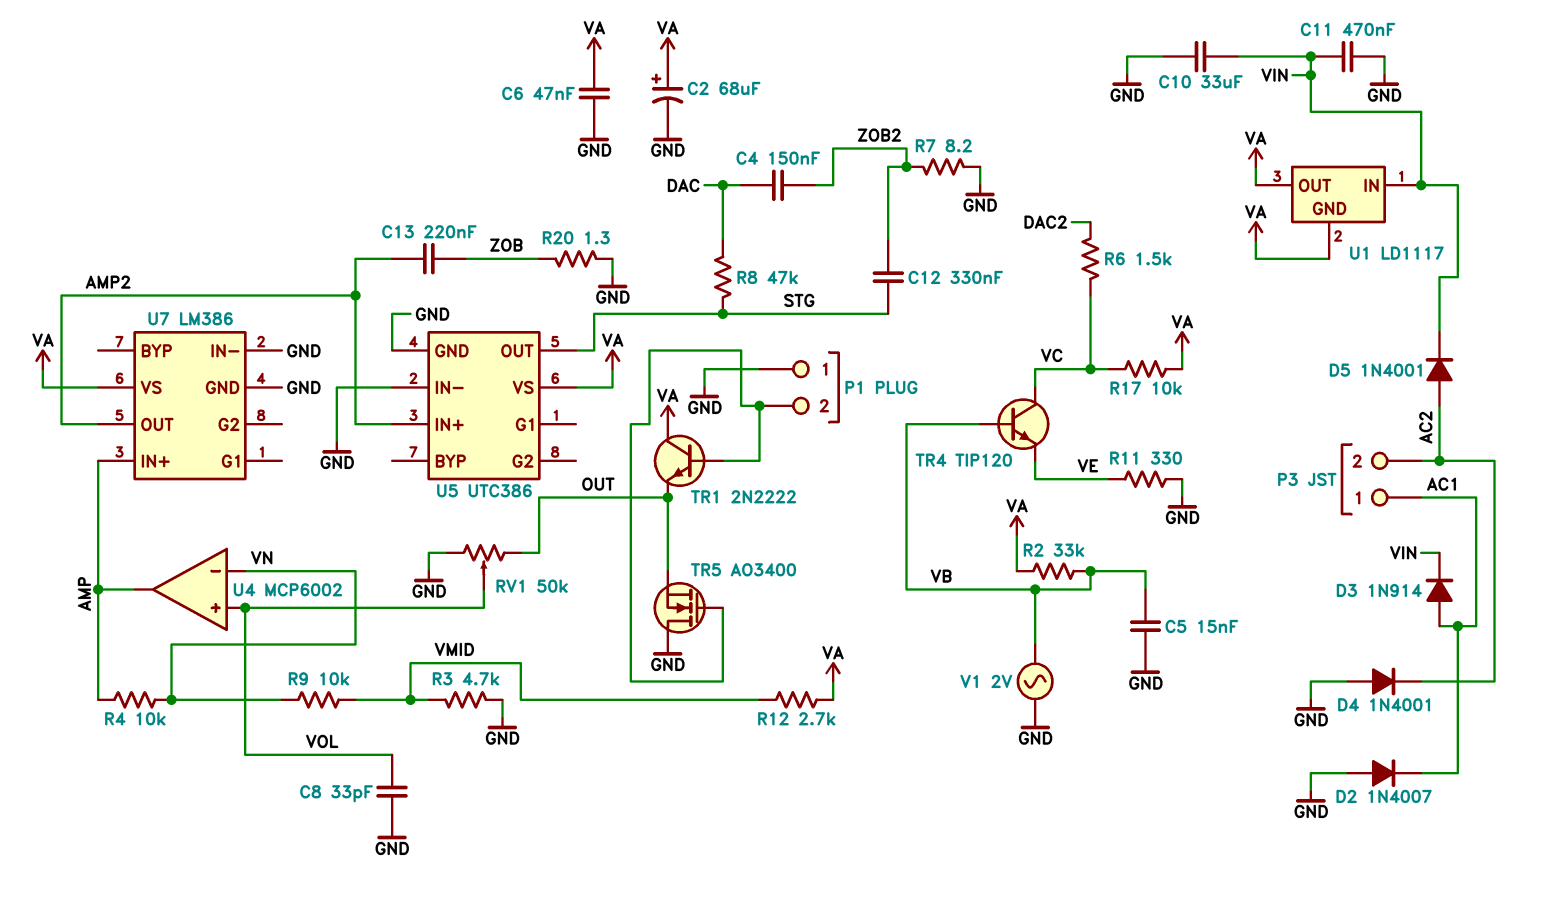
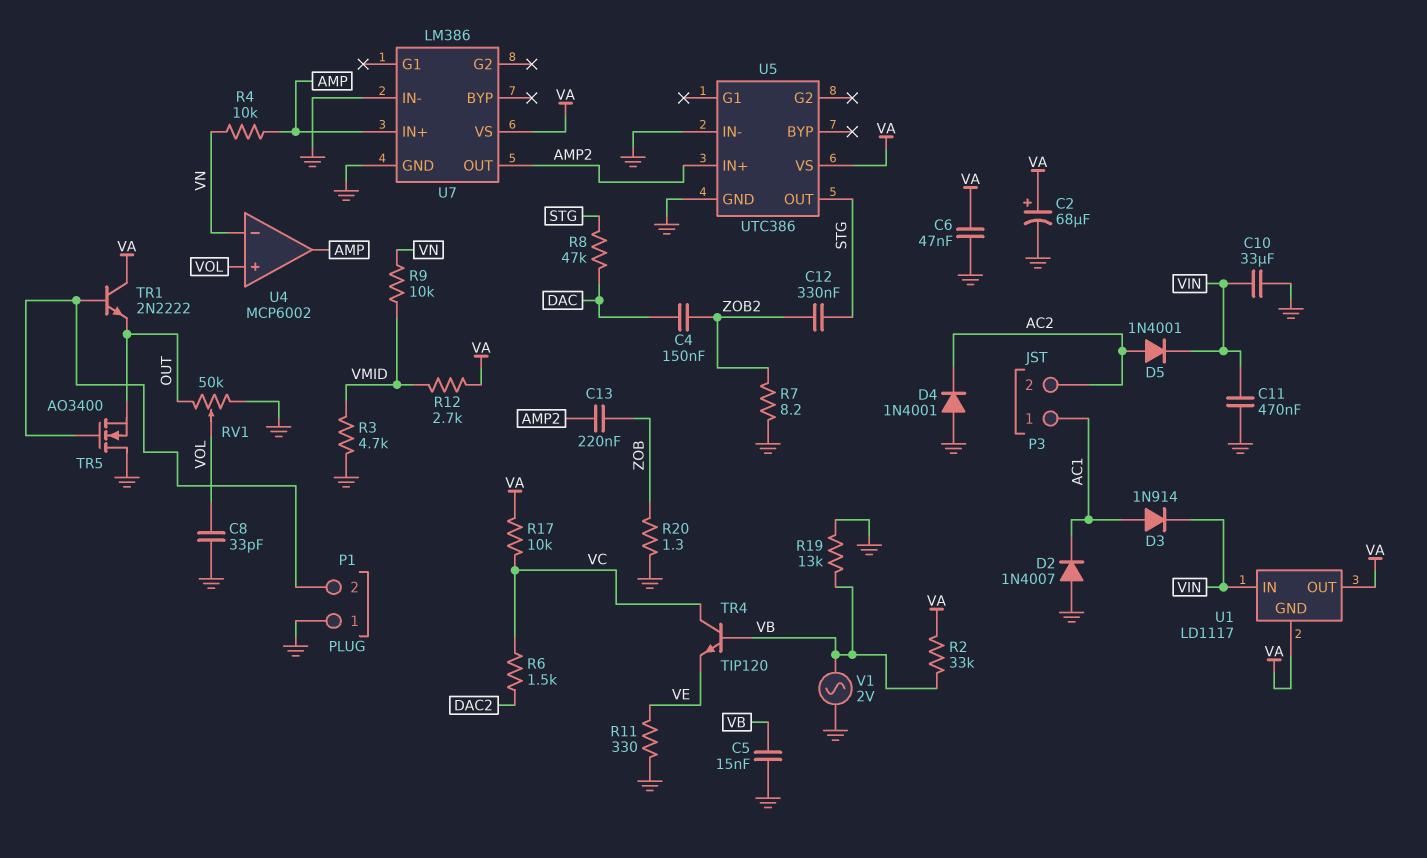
R19: none -> 13k (GND, VB)

